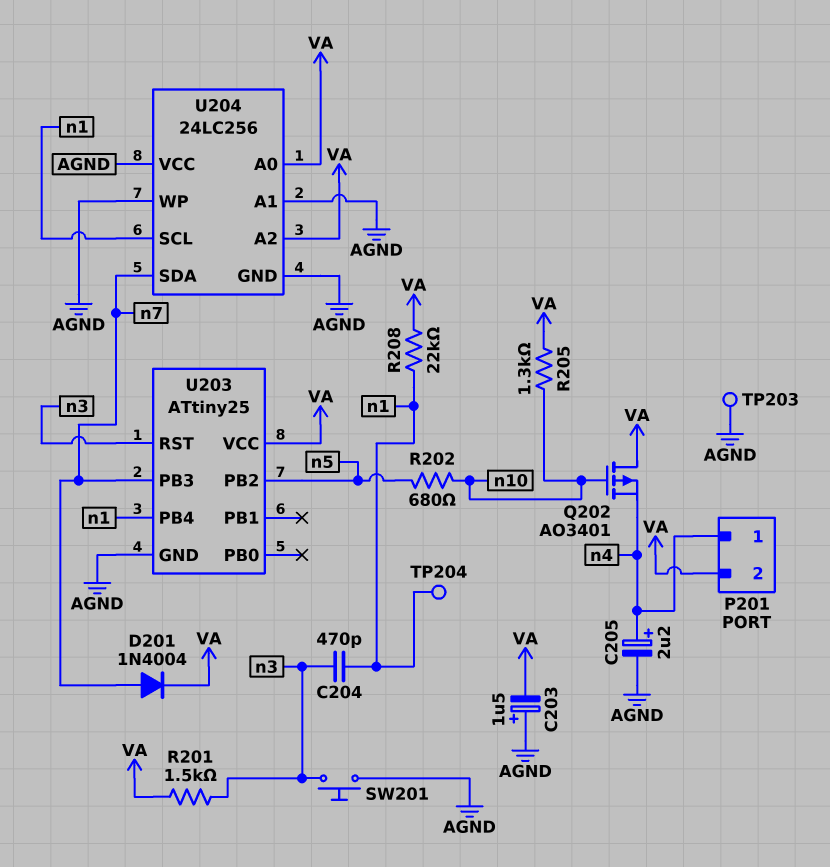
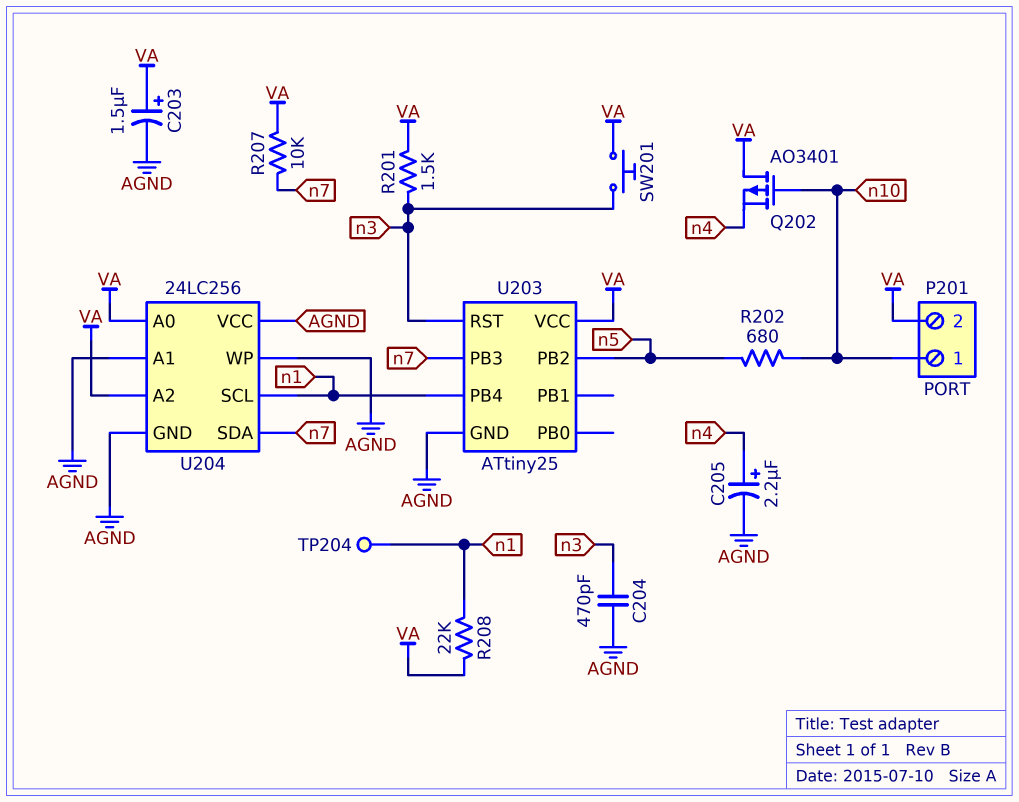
C203: 1.5uF (plus AGND, minus VA) -> 1.5uF (plus VA, minus AGND)
C204: 470pF (n1, n3) -> 470pF (AGND, n3)
D201: diode 1N4004 (A n7, K VA) -> none
P201 pin 1: n4 -> n10
R205: 1.3k (VA, n10) -> none
R207: none -> 10k (VA, n7)
SW201: button (AGND, n3) -> button (VA, n3)
TP203: test point (AGND) -> none

